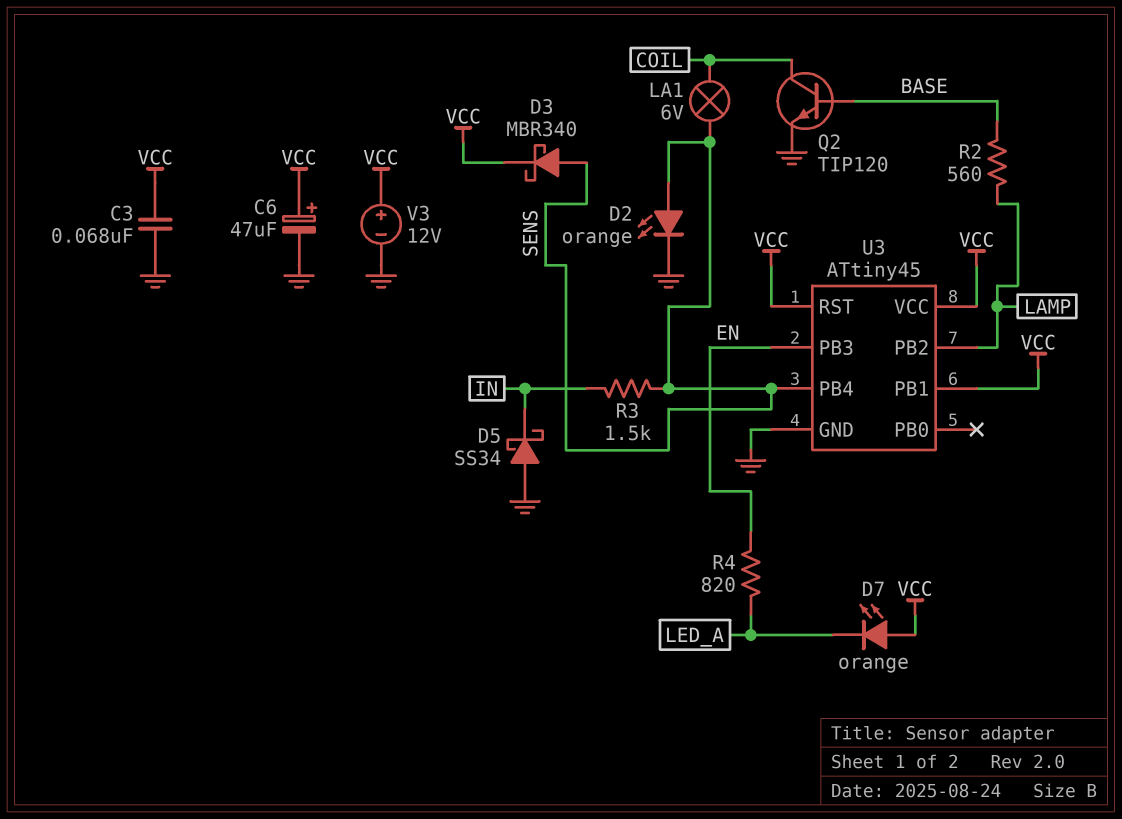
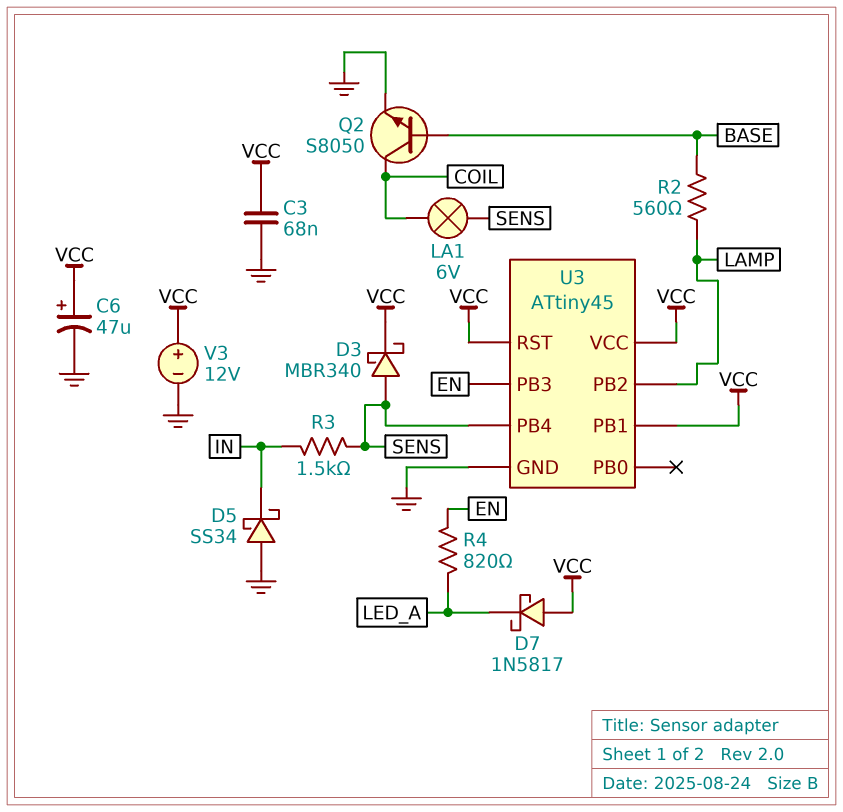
D2: LED orange (A SENS, K GND) -> none
D7: LED orange (A VCC, K LED_A) -> schottky 1N5817 (A VCC, K LED_A)
Q2: NPN TIP120 (B BASE, C COIL, E GND) -> NPN S8050 (B BASE, C COIL, E GND)

